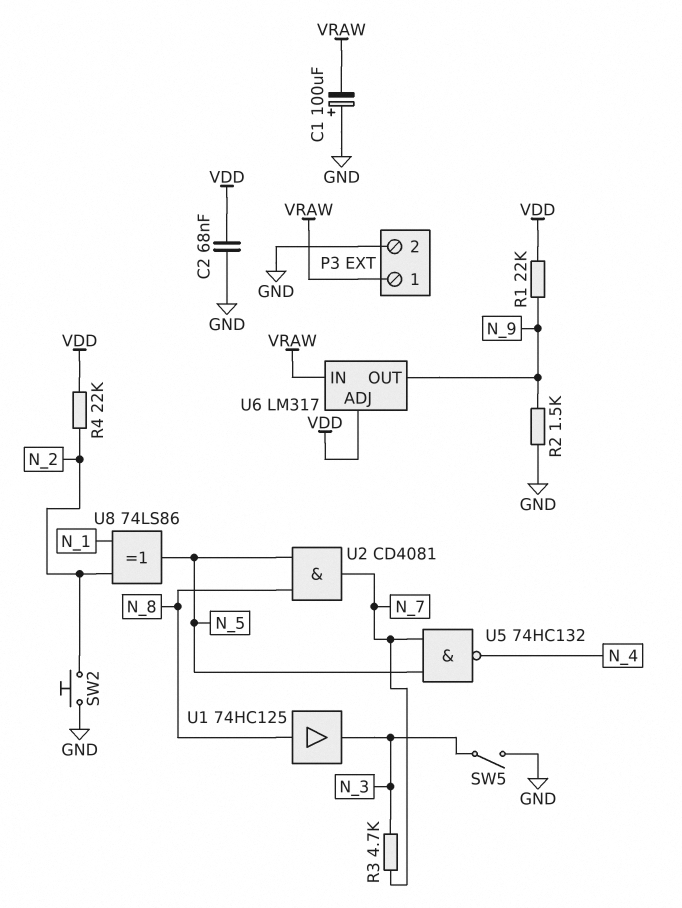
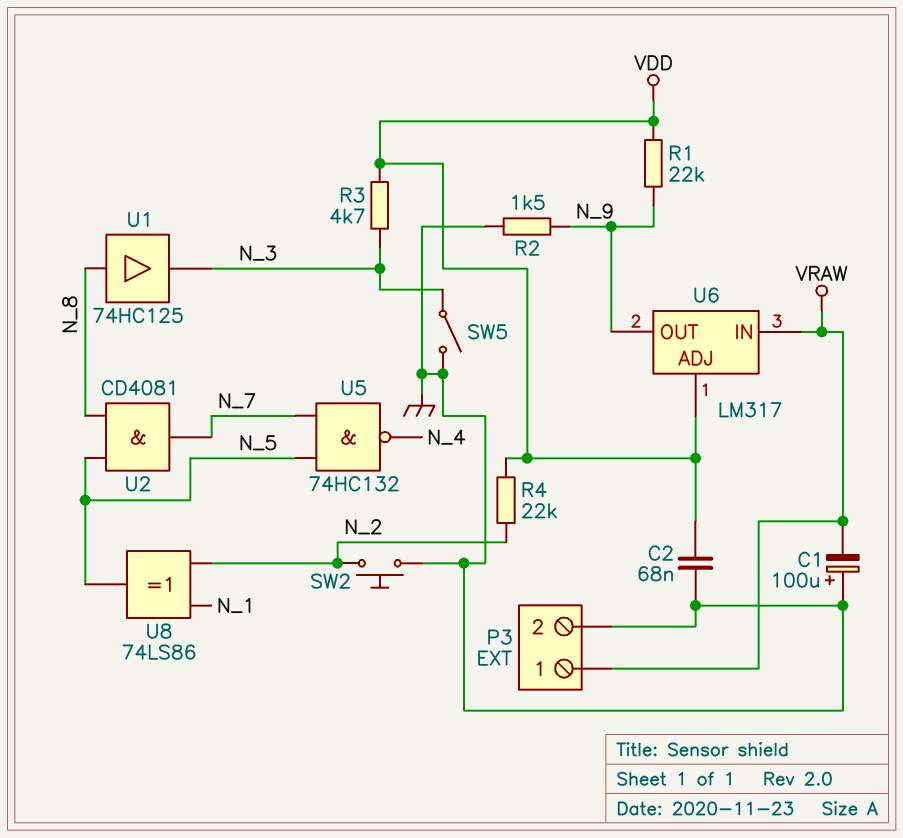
R3: 4.7k (N_3, N_7) -> 4.7k (N_3, VDD)

